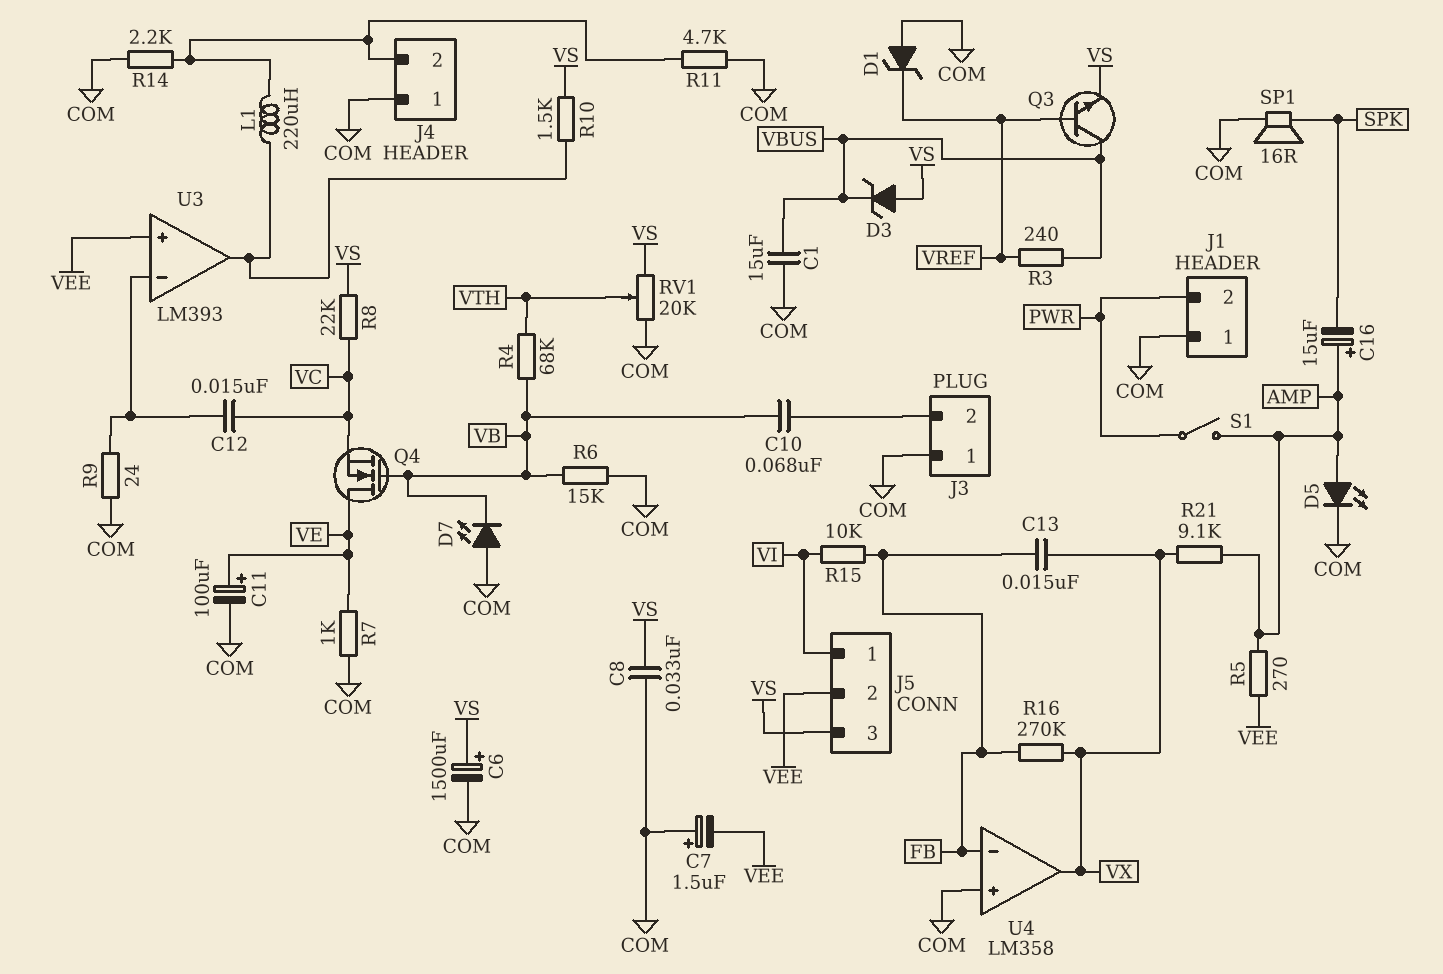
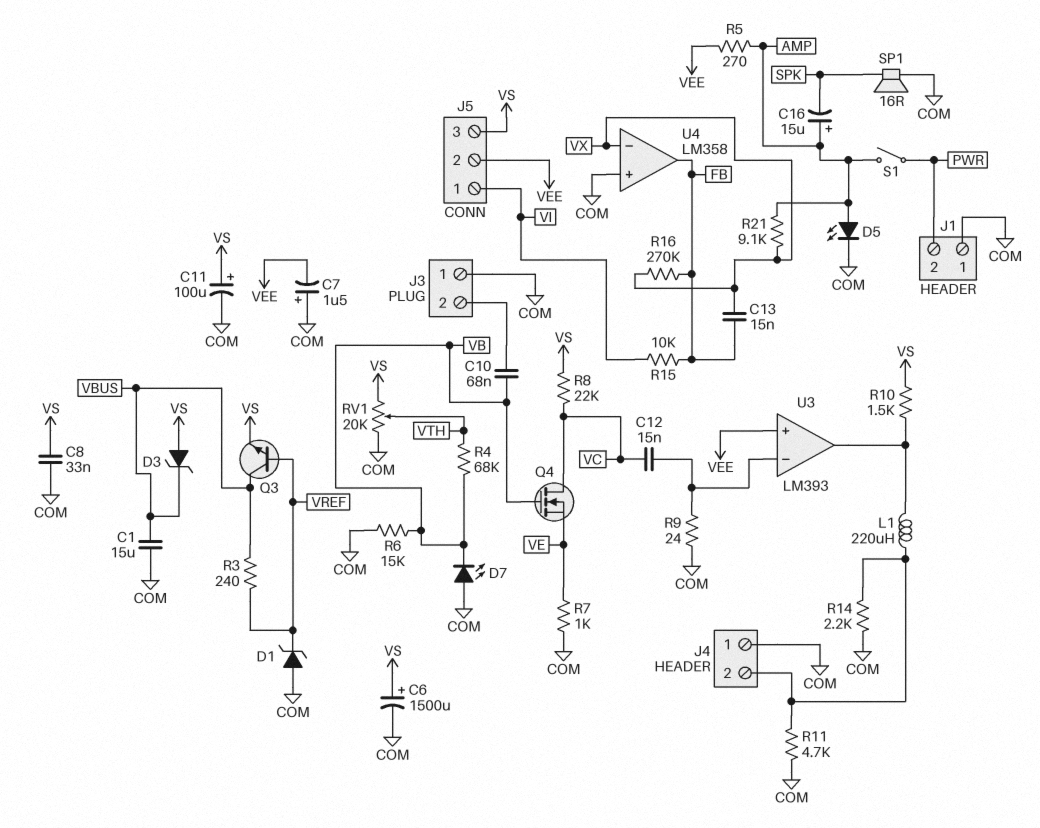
C11: 100uF (plus VE, minus COM) -> 100uF (plus VS, minus COM)
Q4: NMOS (G VB, D VE, S VC) -> NMOS (G VB, D VC, S VE)
U4 pin in-: FB -> VX
U4 pin out: VX -> FB

